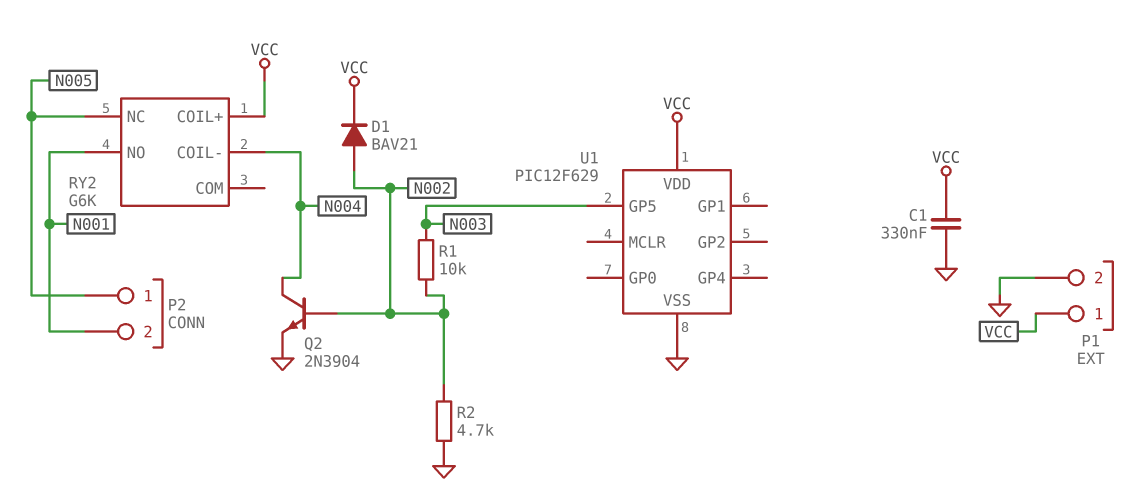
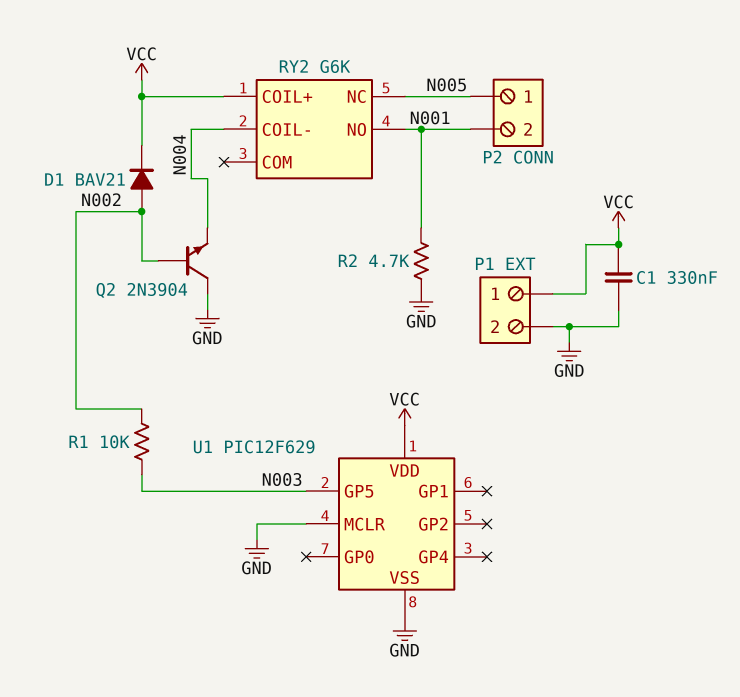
Q2: NPN 2N3904 (B N002, C N004, E GND) -> NPN 2N3904 (B N002, C GND, E N004)
R2: 4.7k (GND, N002) -> 4.7k (GND, N001)
U1 pin MCLR: none -> GND

